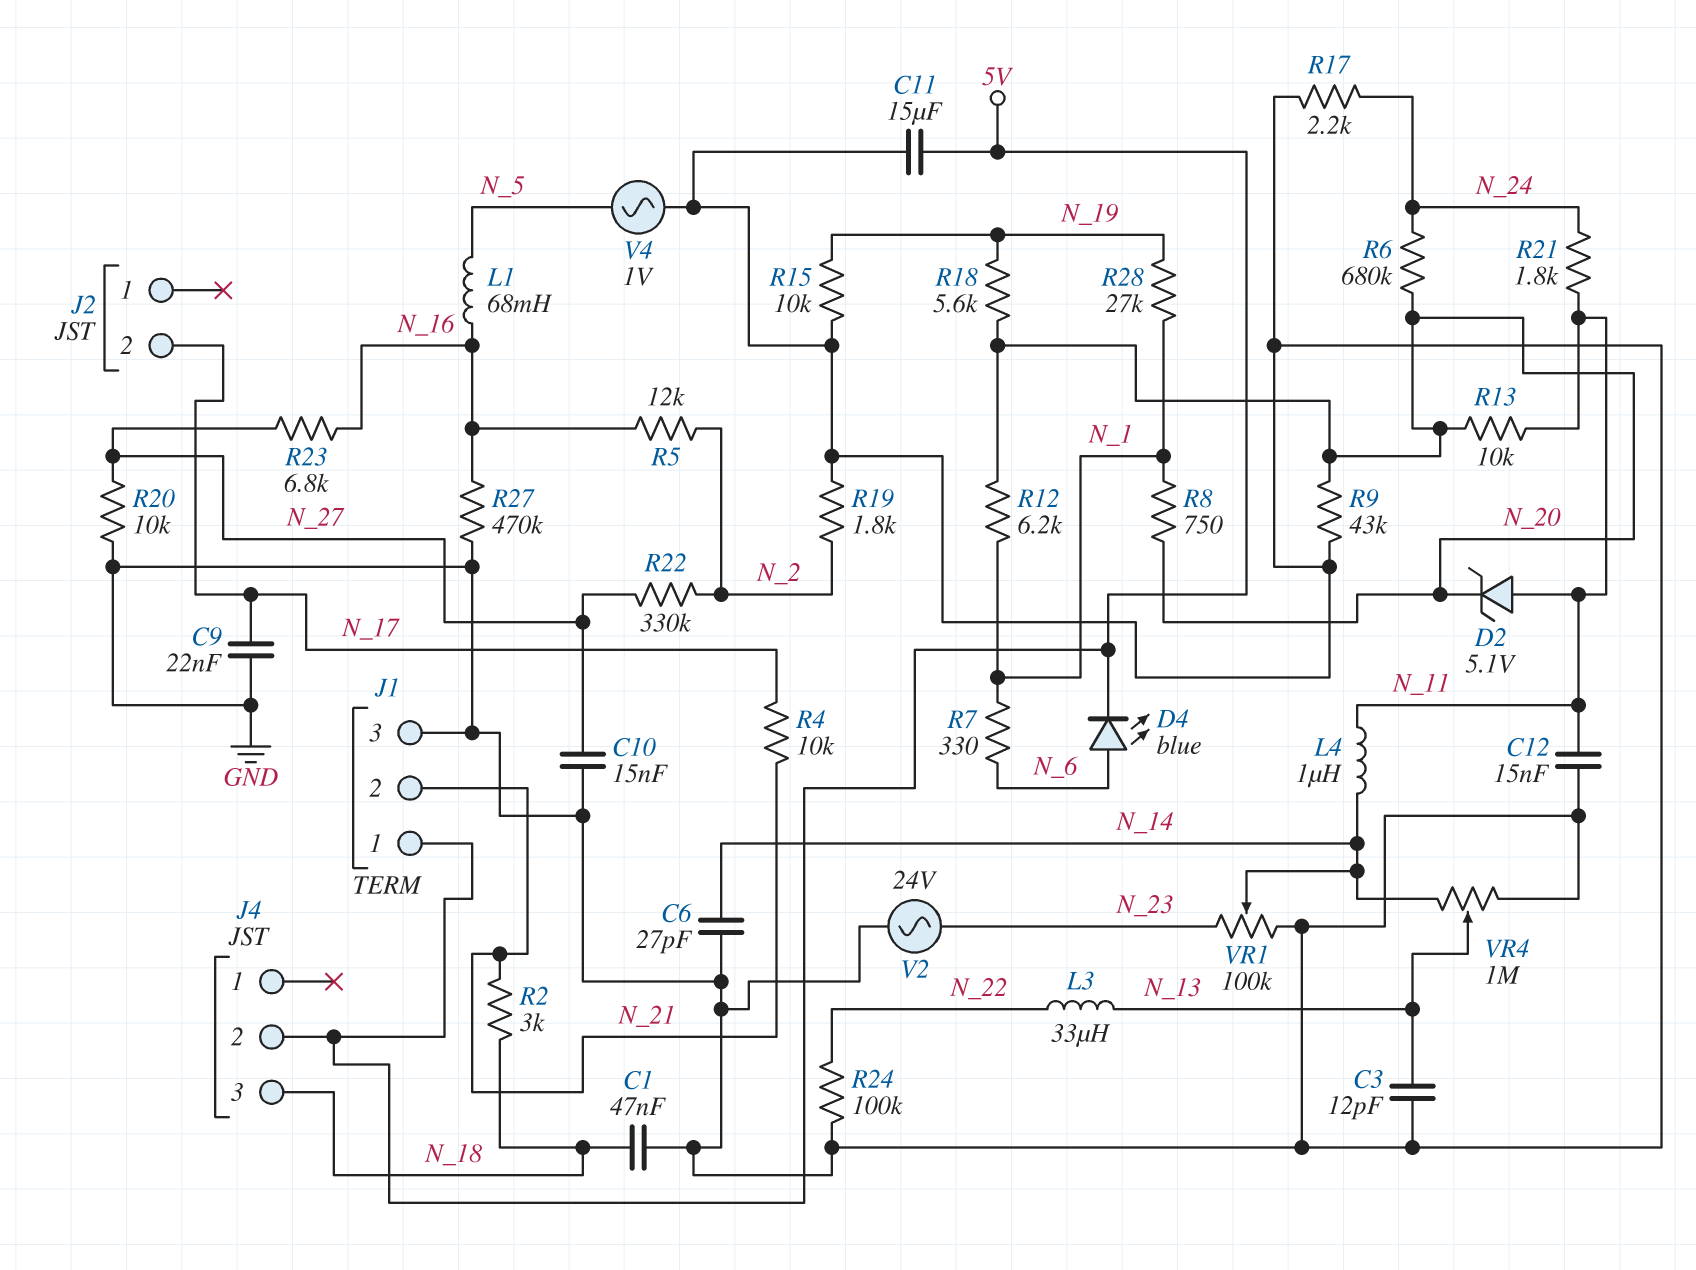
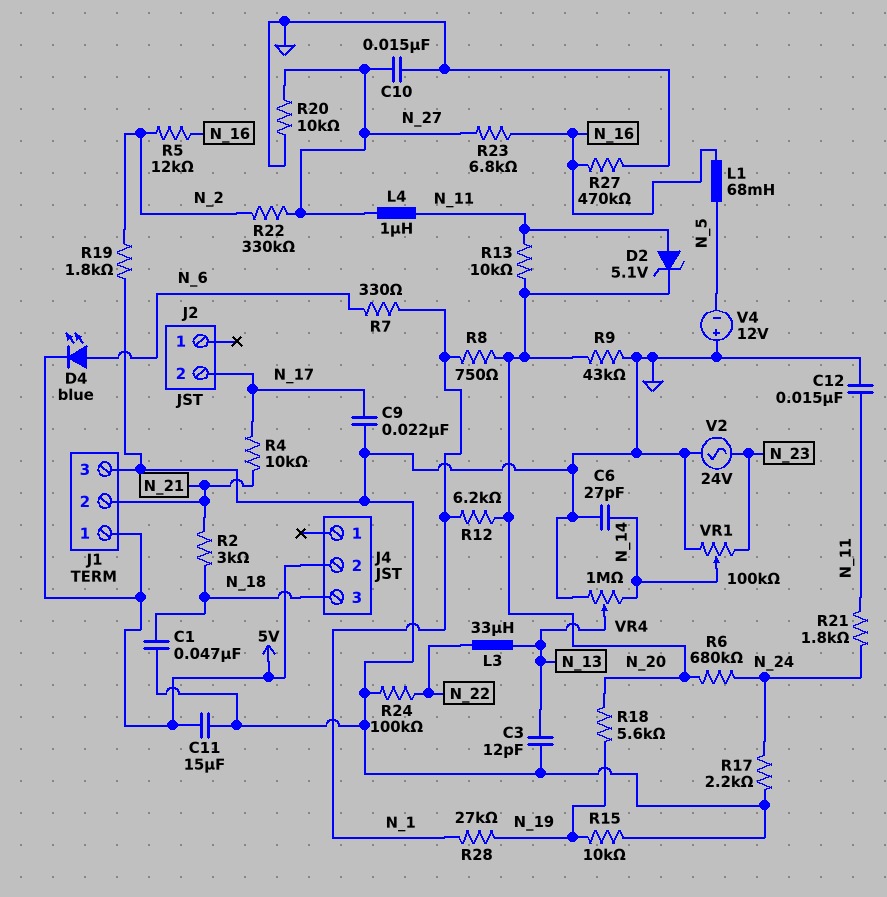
L4: 1uH (N_11, N_14) -> 1uH (N_11, N_27)
V4: AC 1V (GND, N_5) -> 12V (plus GND, minus N_5)

